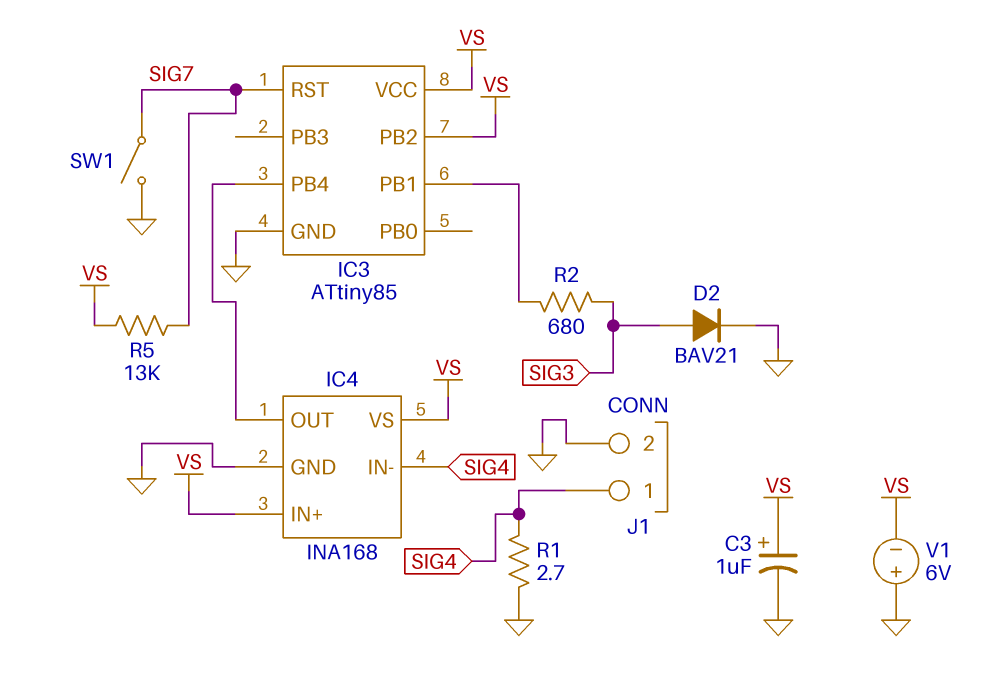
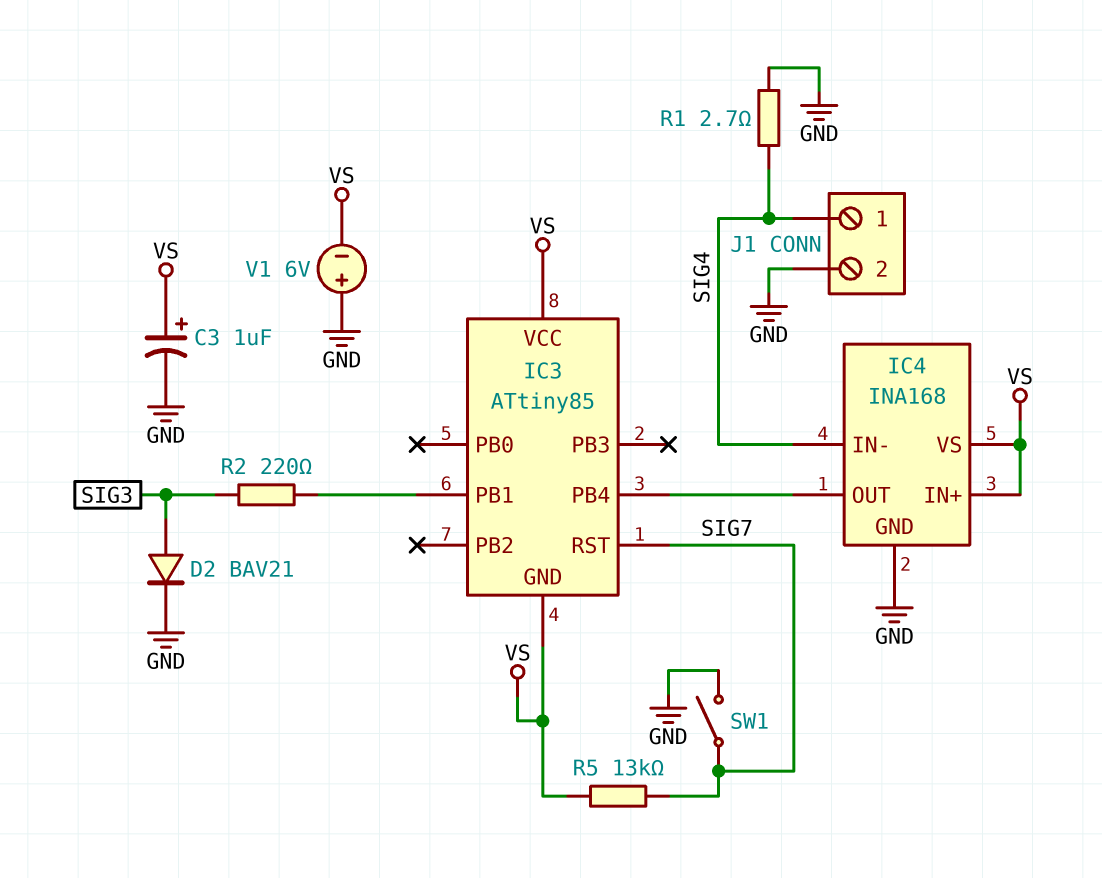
IC3 pin GND: GND -> VS
IC3 pin PB2: VS -> none
R2: 680 (IC3/PB1, SIG3) -> 220 (IC3/PB1, SIG3)

